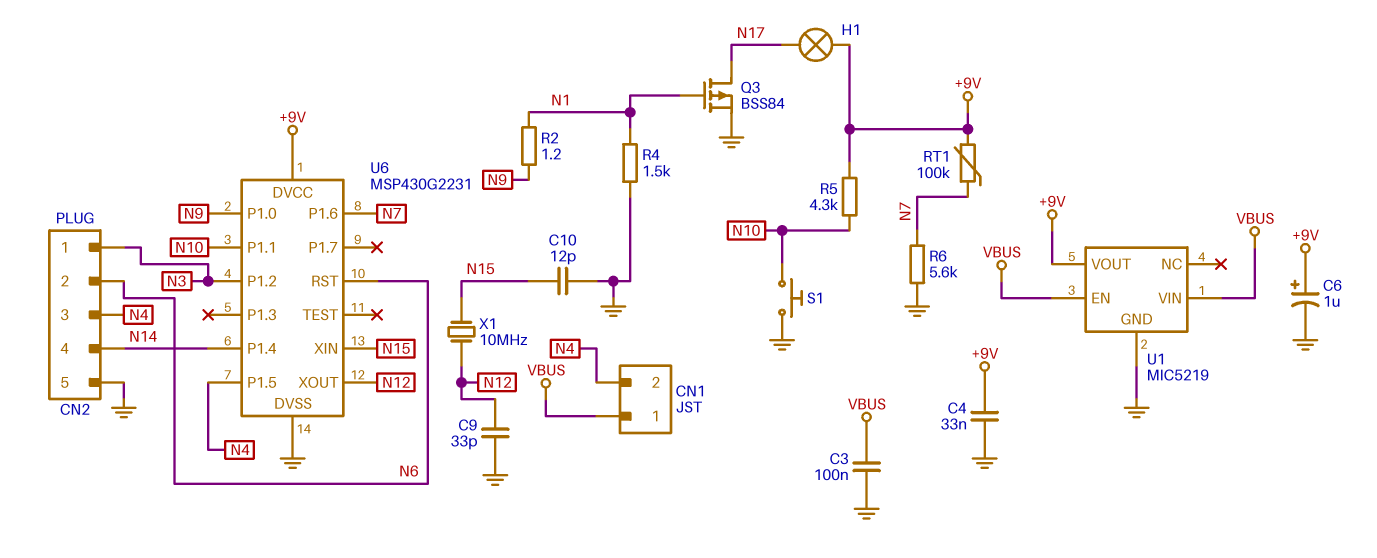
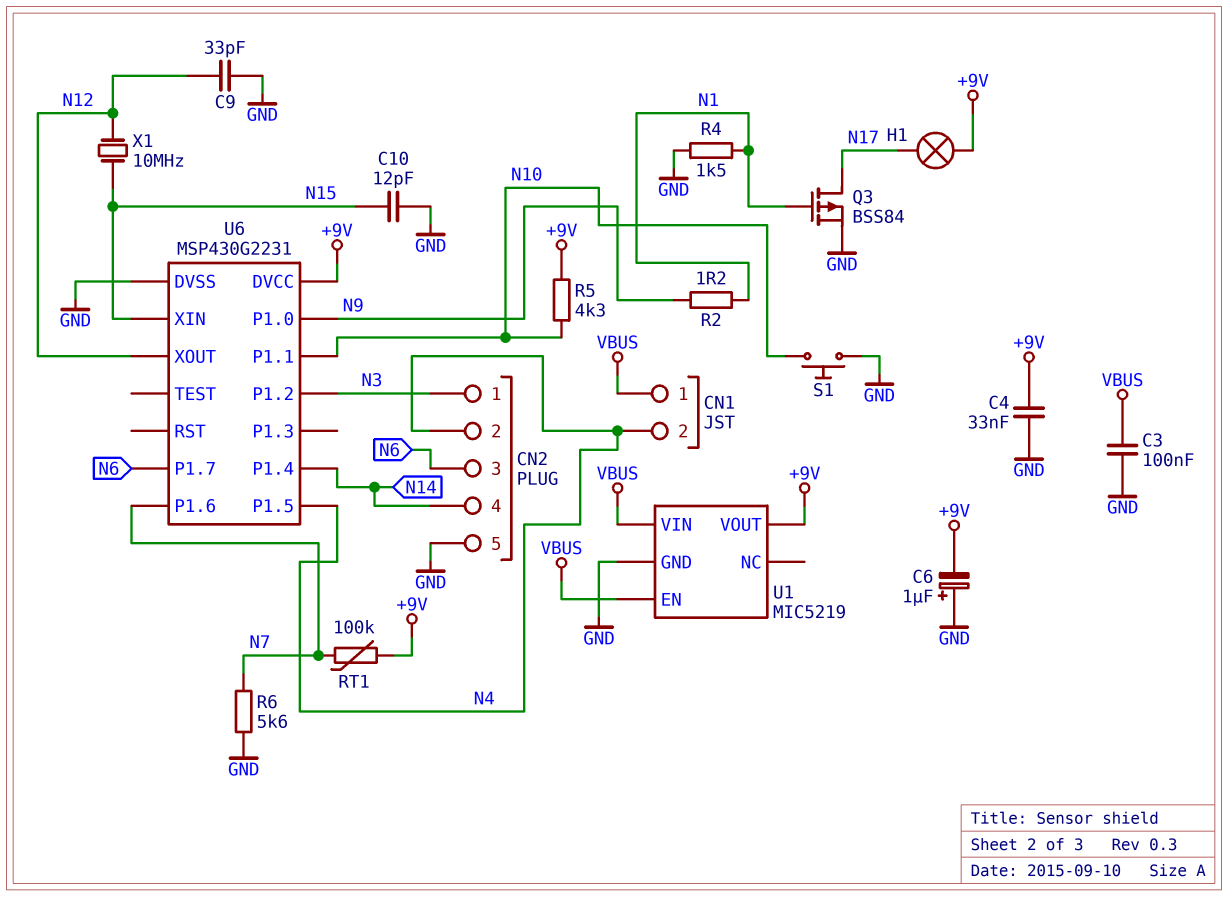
C6: 1uF (plus +9V, minus GND) -> 1uF (plus GND, minus +9V)
CN2 pin 2: N6 -> N4
CN2 pin 3: N4 -> N6
U6 pin P1.7: none -> N6
U6 pin RST: N6 -> none

